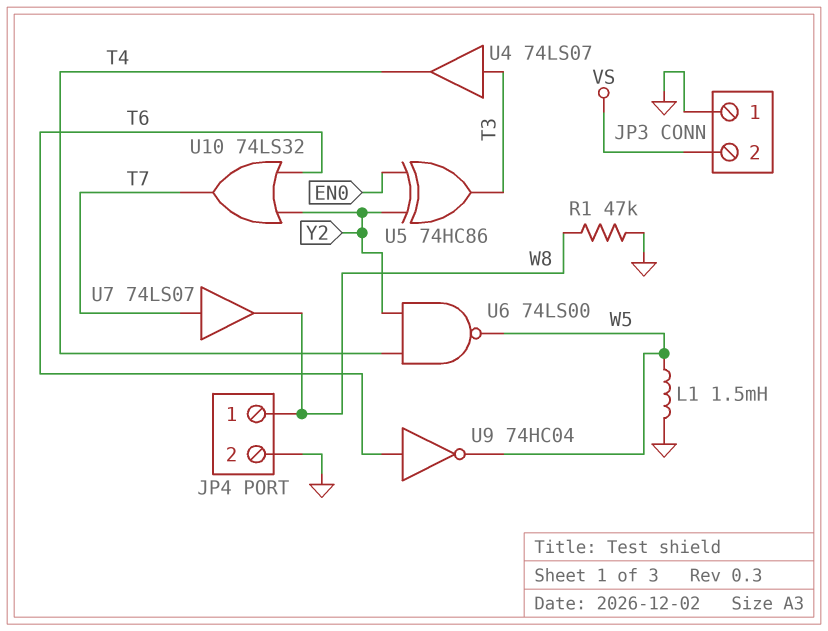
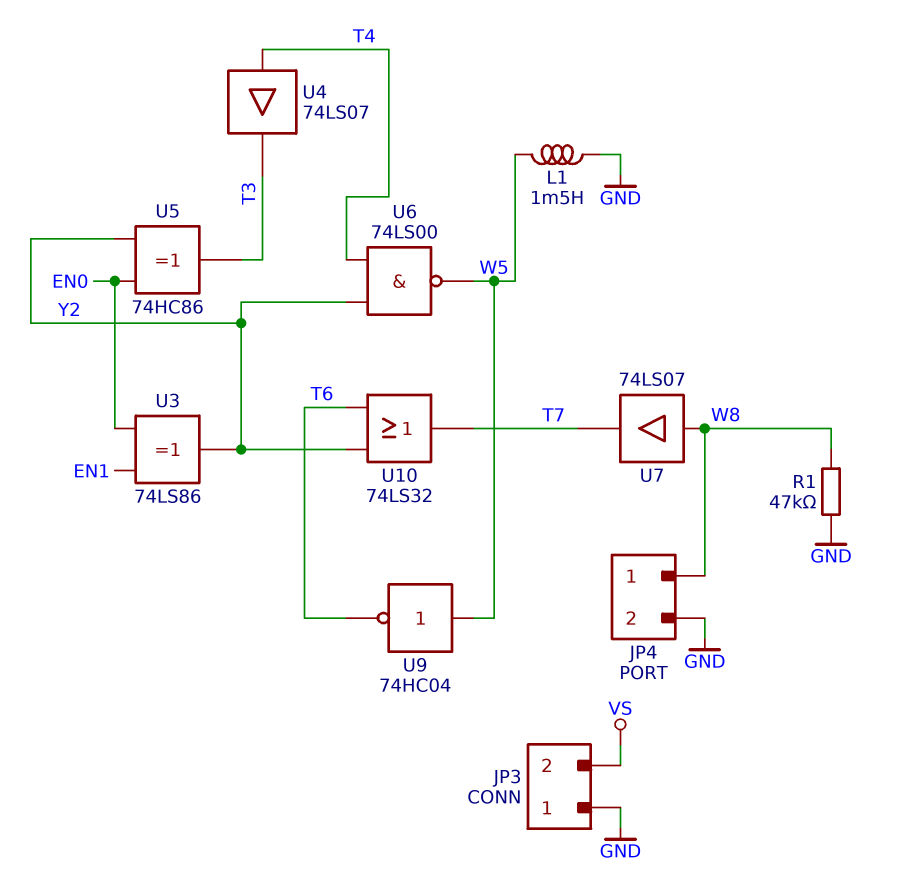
U3: none -> XOR 74LS86 (in EN0, in EN1, out Y2)
U4: buffer 74LS07 (in T3, out T4) -> buffer 74LS07 (in T4, out T3)
U7: buffer 74LS07 (in T7, out W8) -> buffer 74LS07 (in W8, out T7)
U9: NOT 74HC04 (in T6, out W5) -> NOT 74HC04 (in W5, out T6)

